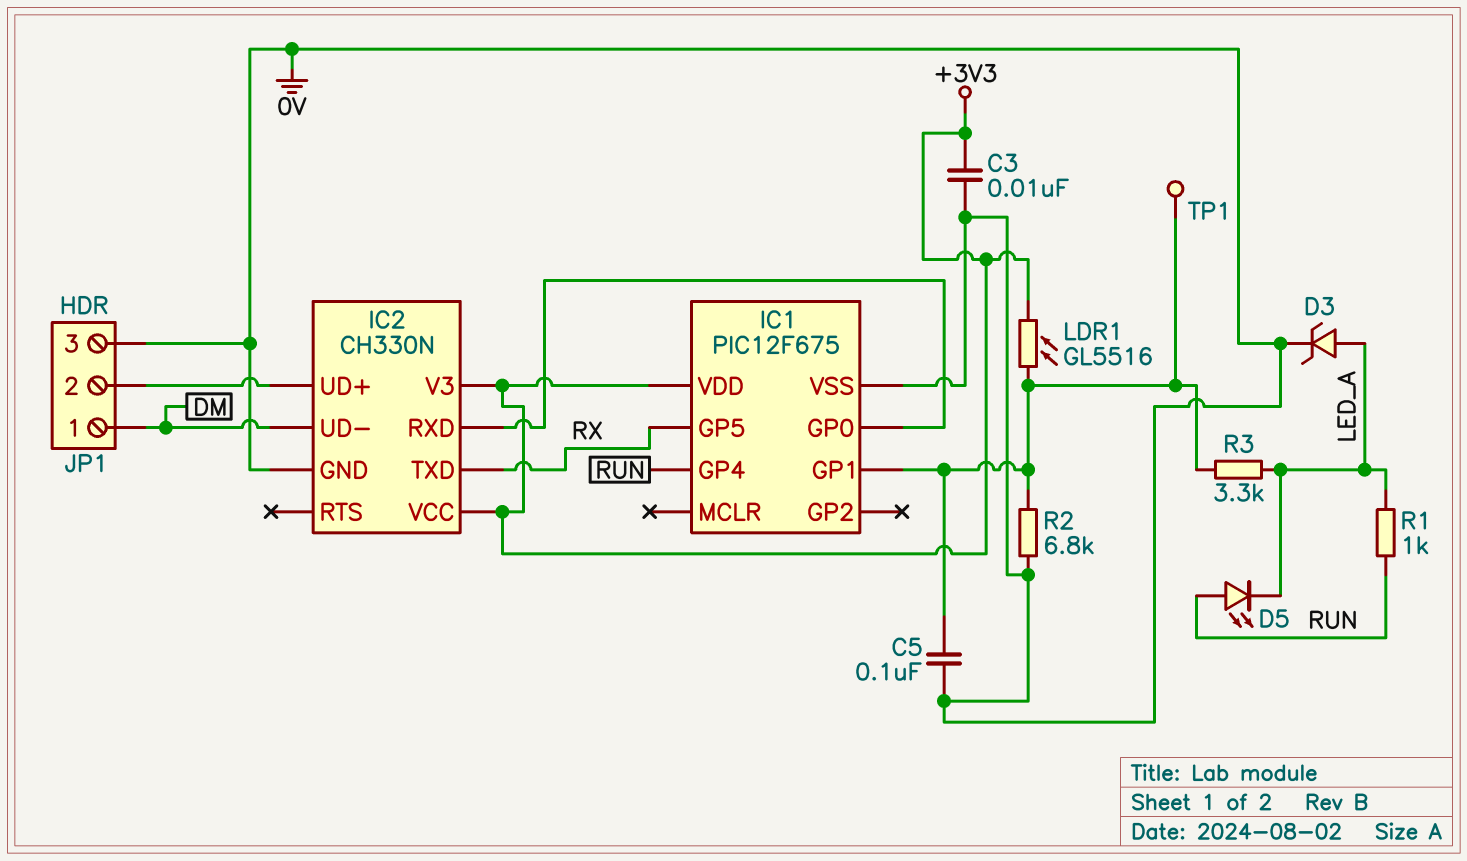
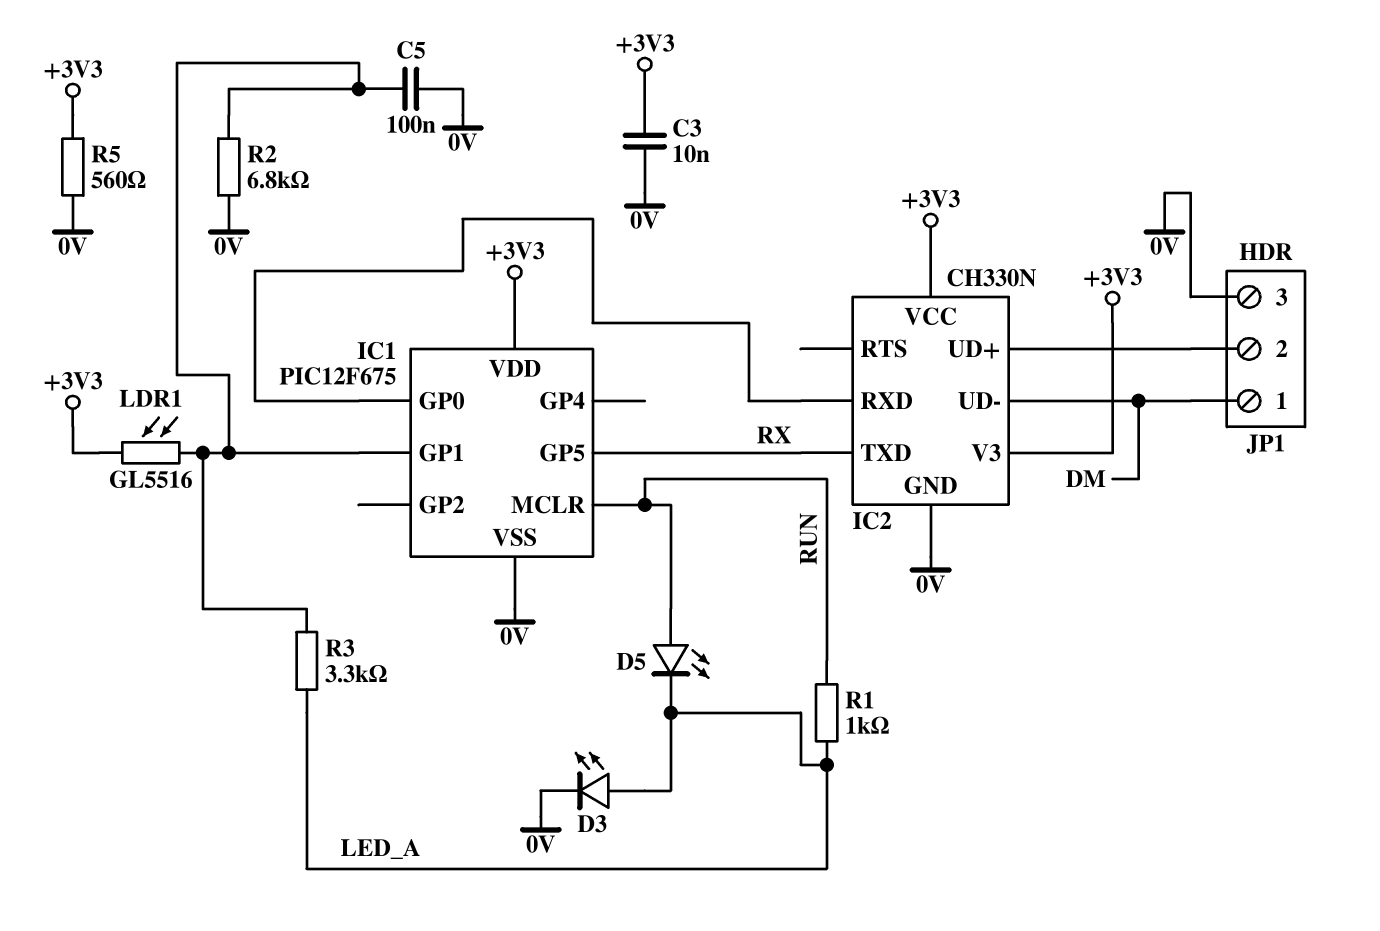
D3: zener (A LED_A, K 0V) -> LED (A LED_A, K 0V)
IC1 pin GP4: RUN -> none
IC1 pin MCLR: none -> RUN
R5: none -> 560 (+3V3, 0V)
TP1: test point (IC1/GP1) -> none

